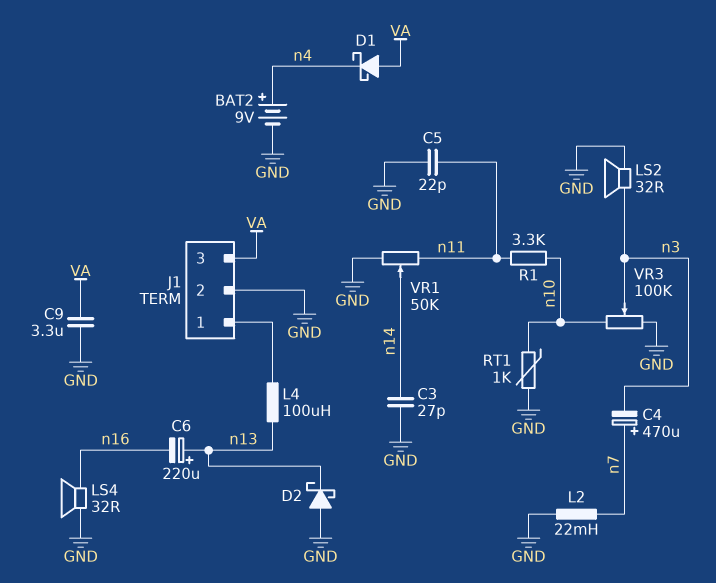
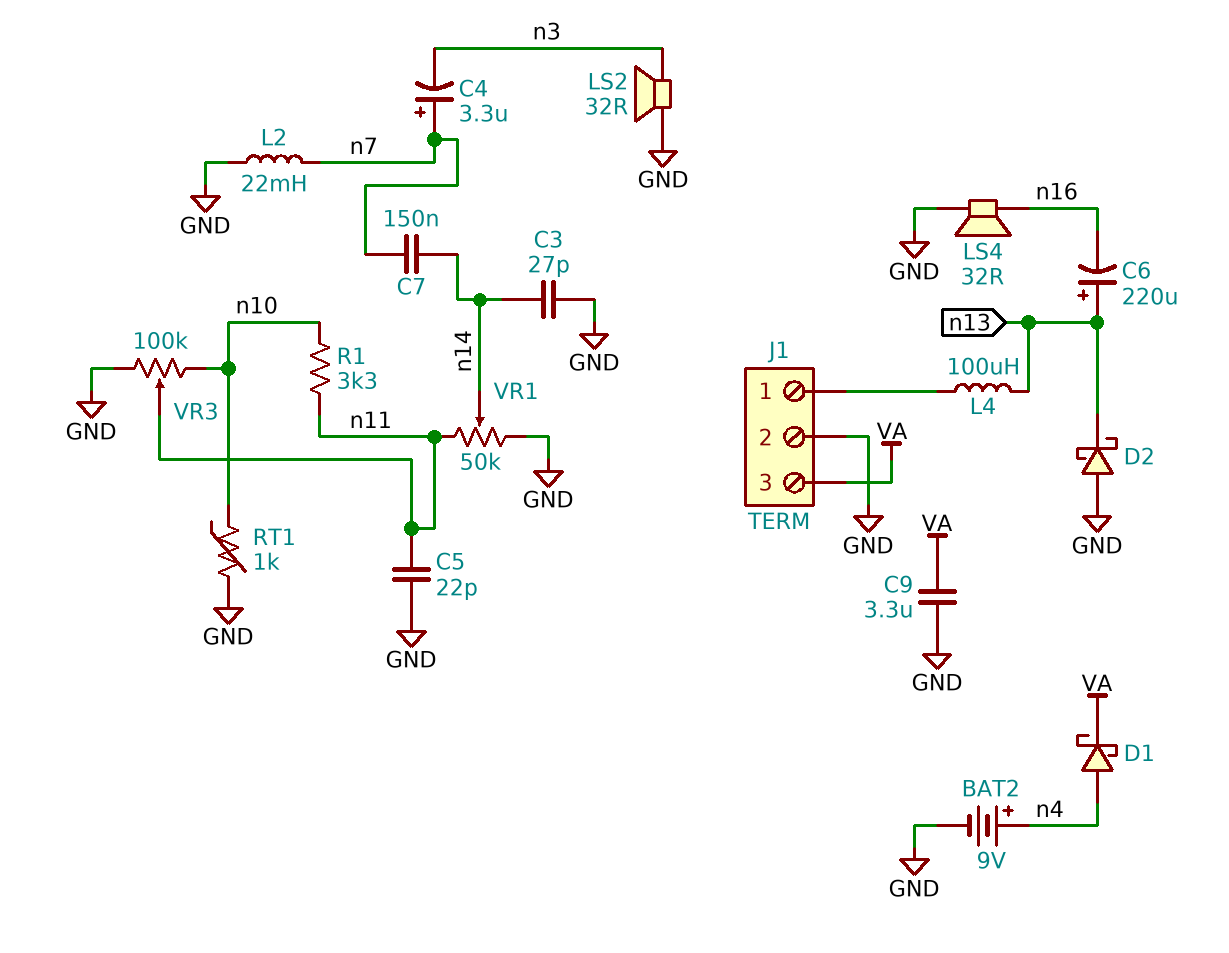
C4: 470uF (plus n7, minus n3) -> 3.3uF (plus n7, minus n3)
C7: none -> 150nF (n7, n14)
D1: schottky (A VA, K n4) -> schottky (A n4, K VA)
VR3: 100k (GND, n10, wiper n3) -> 100k (GND, n10, wiper n11)

